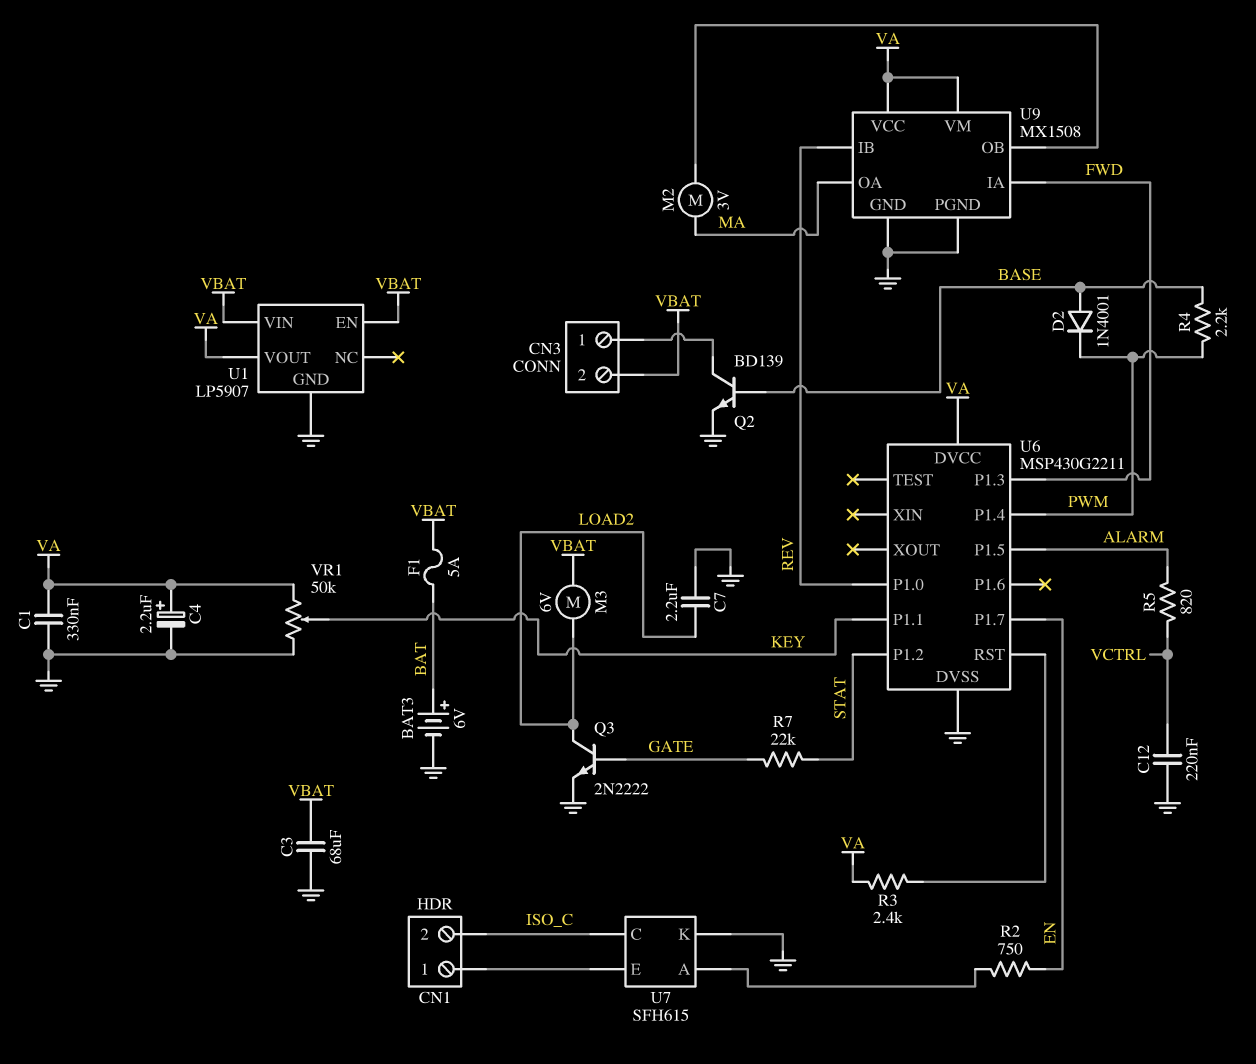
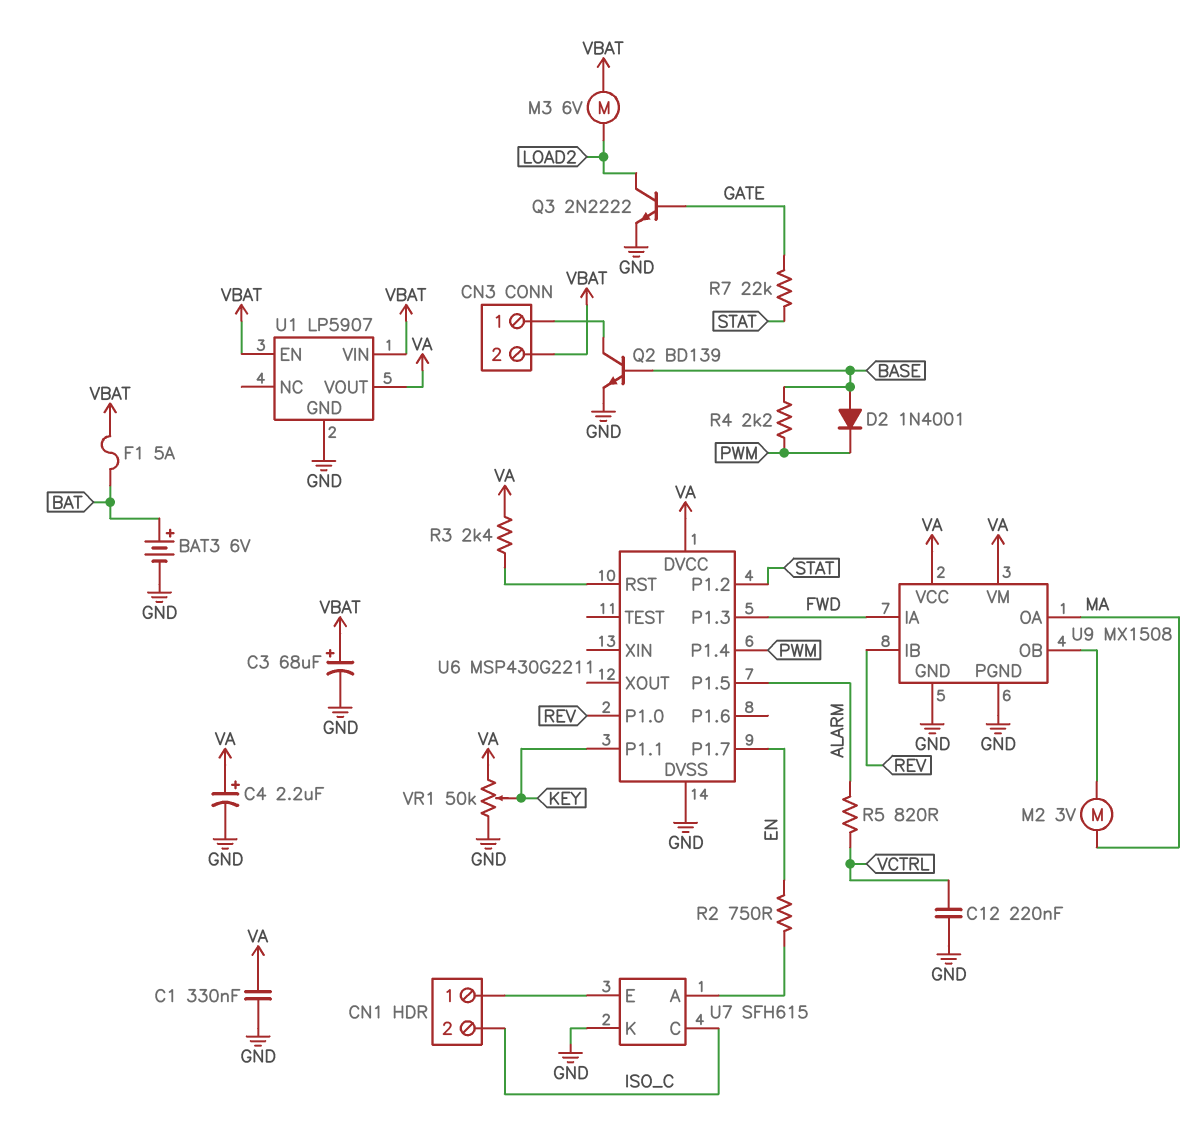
C3: 68uF (GND, VBAT) -> 68uF (plus VBAT, minus GND)
C7: 2.2uF (GND, LOAD2) -> none

